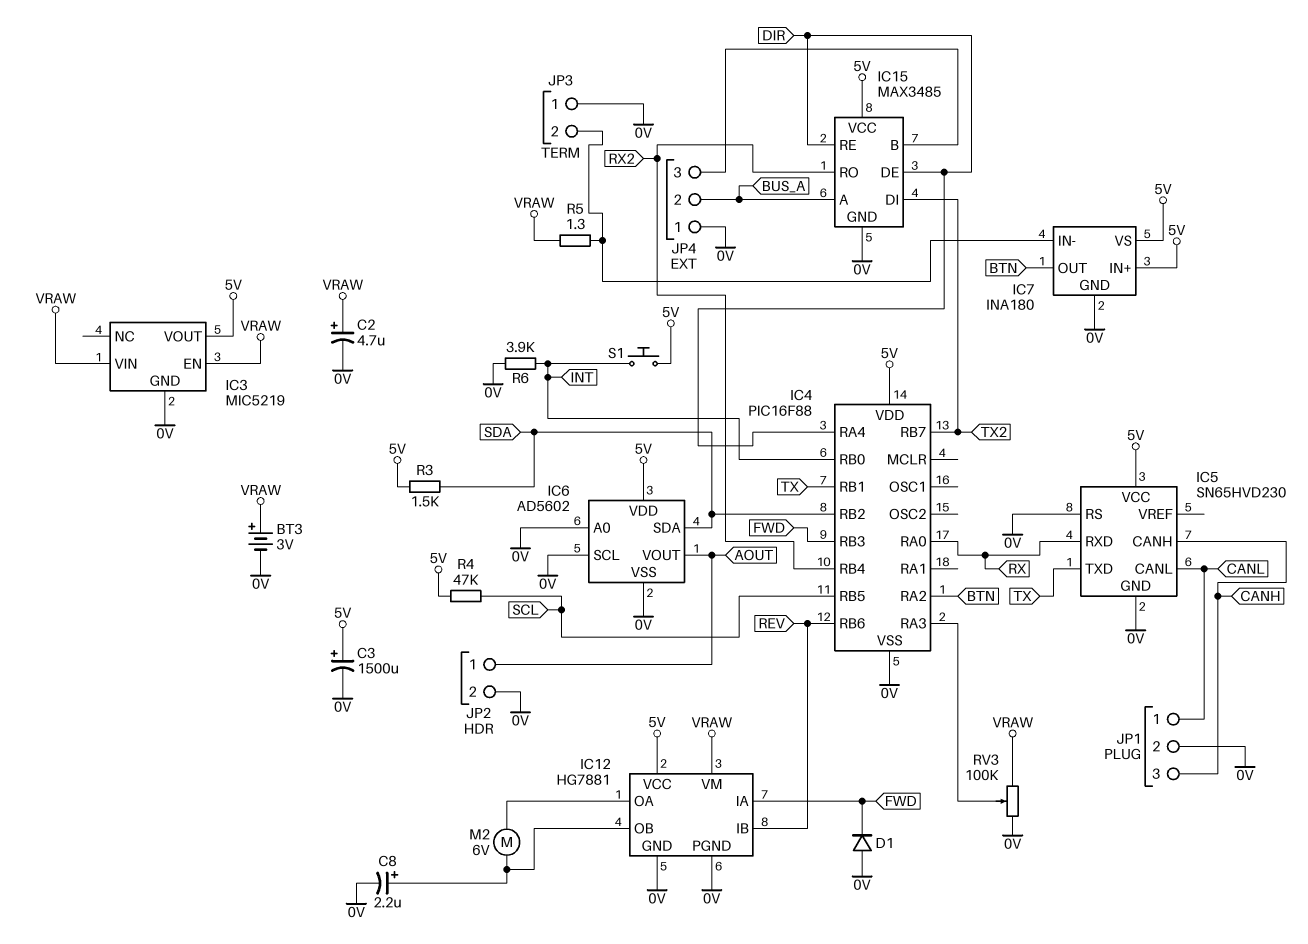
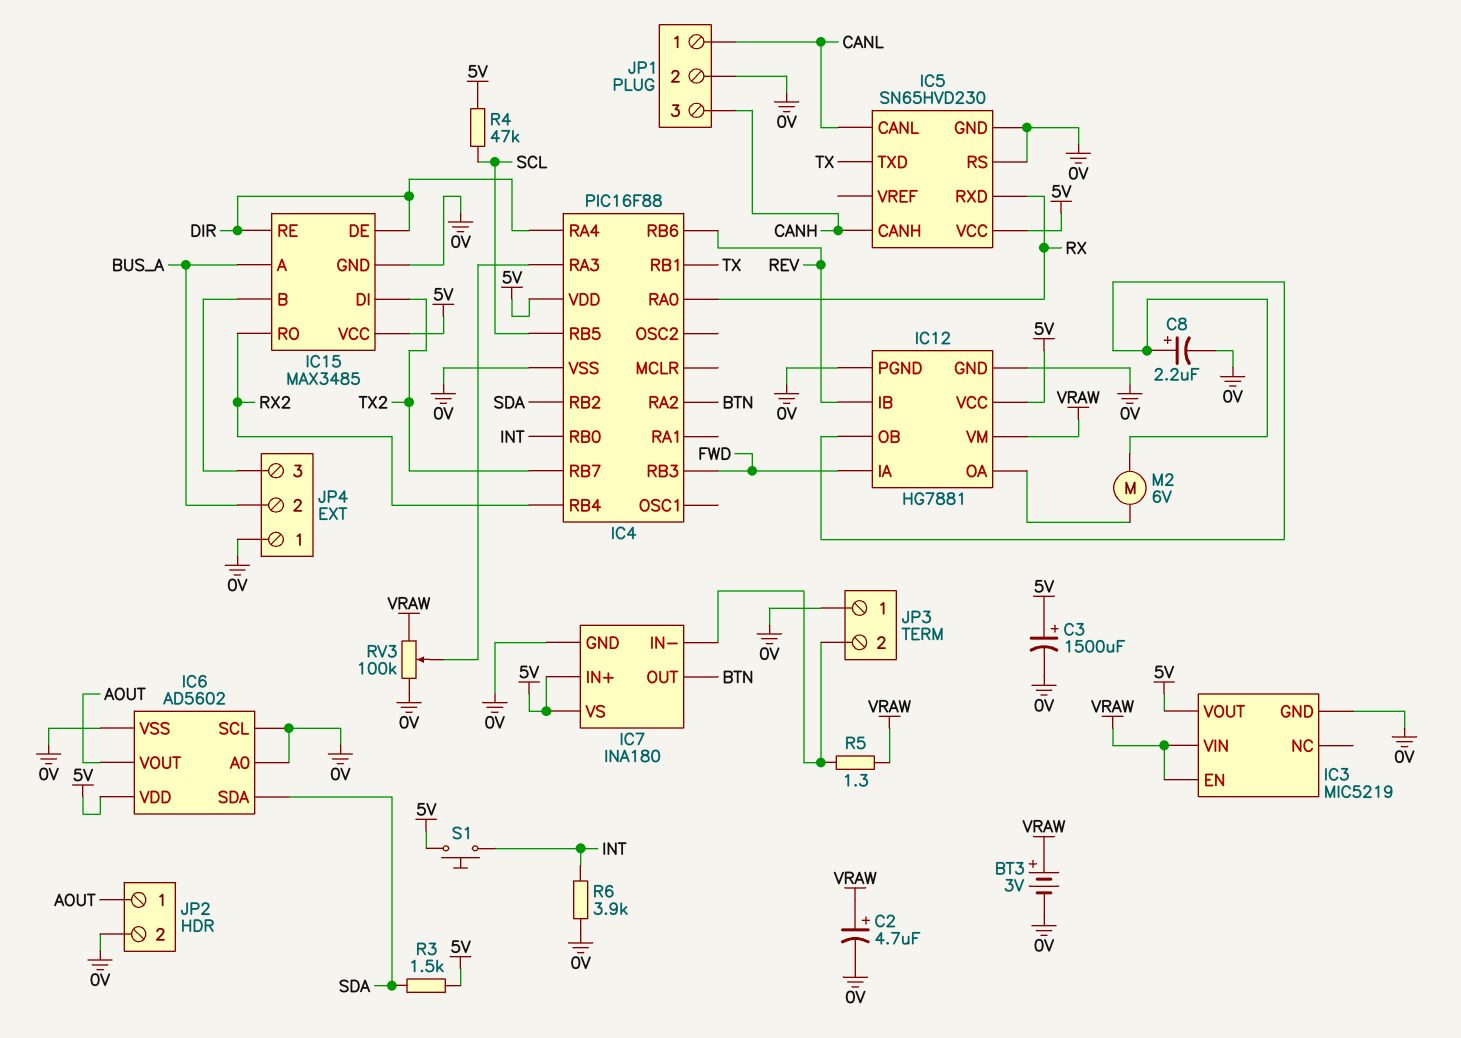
D1: diode (A 0V, K FWD) -> none

